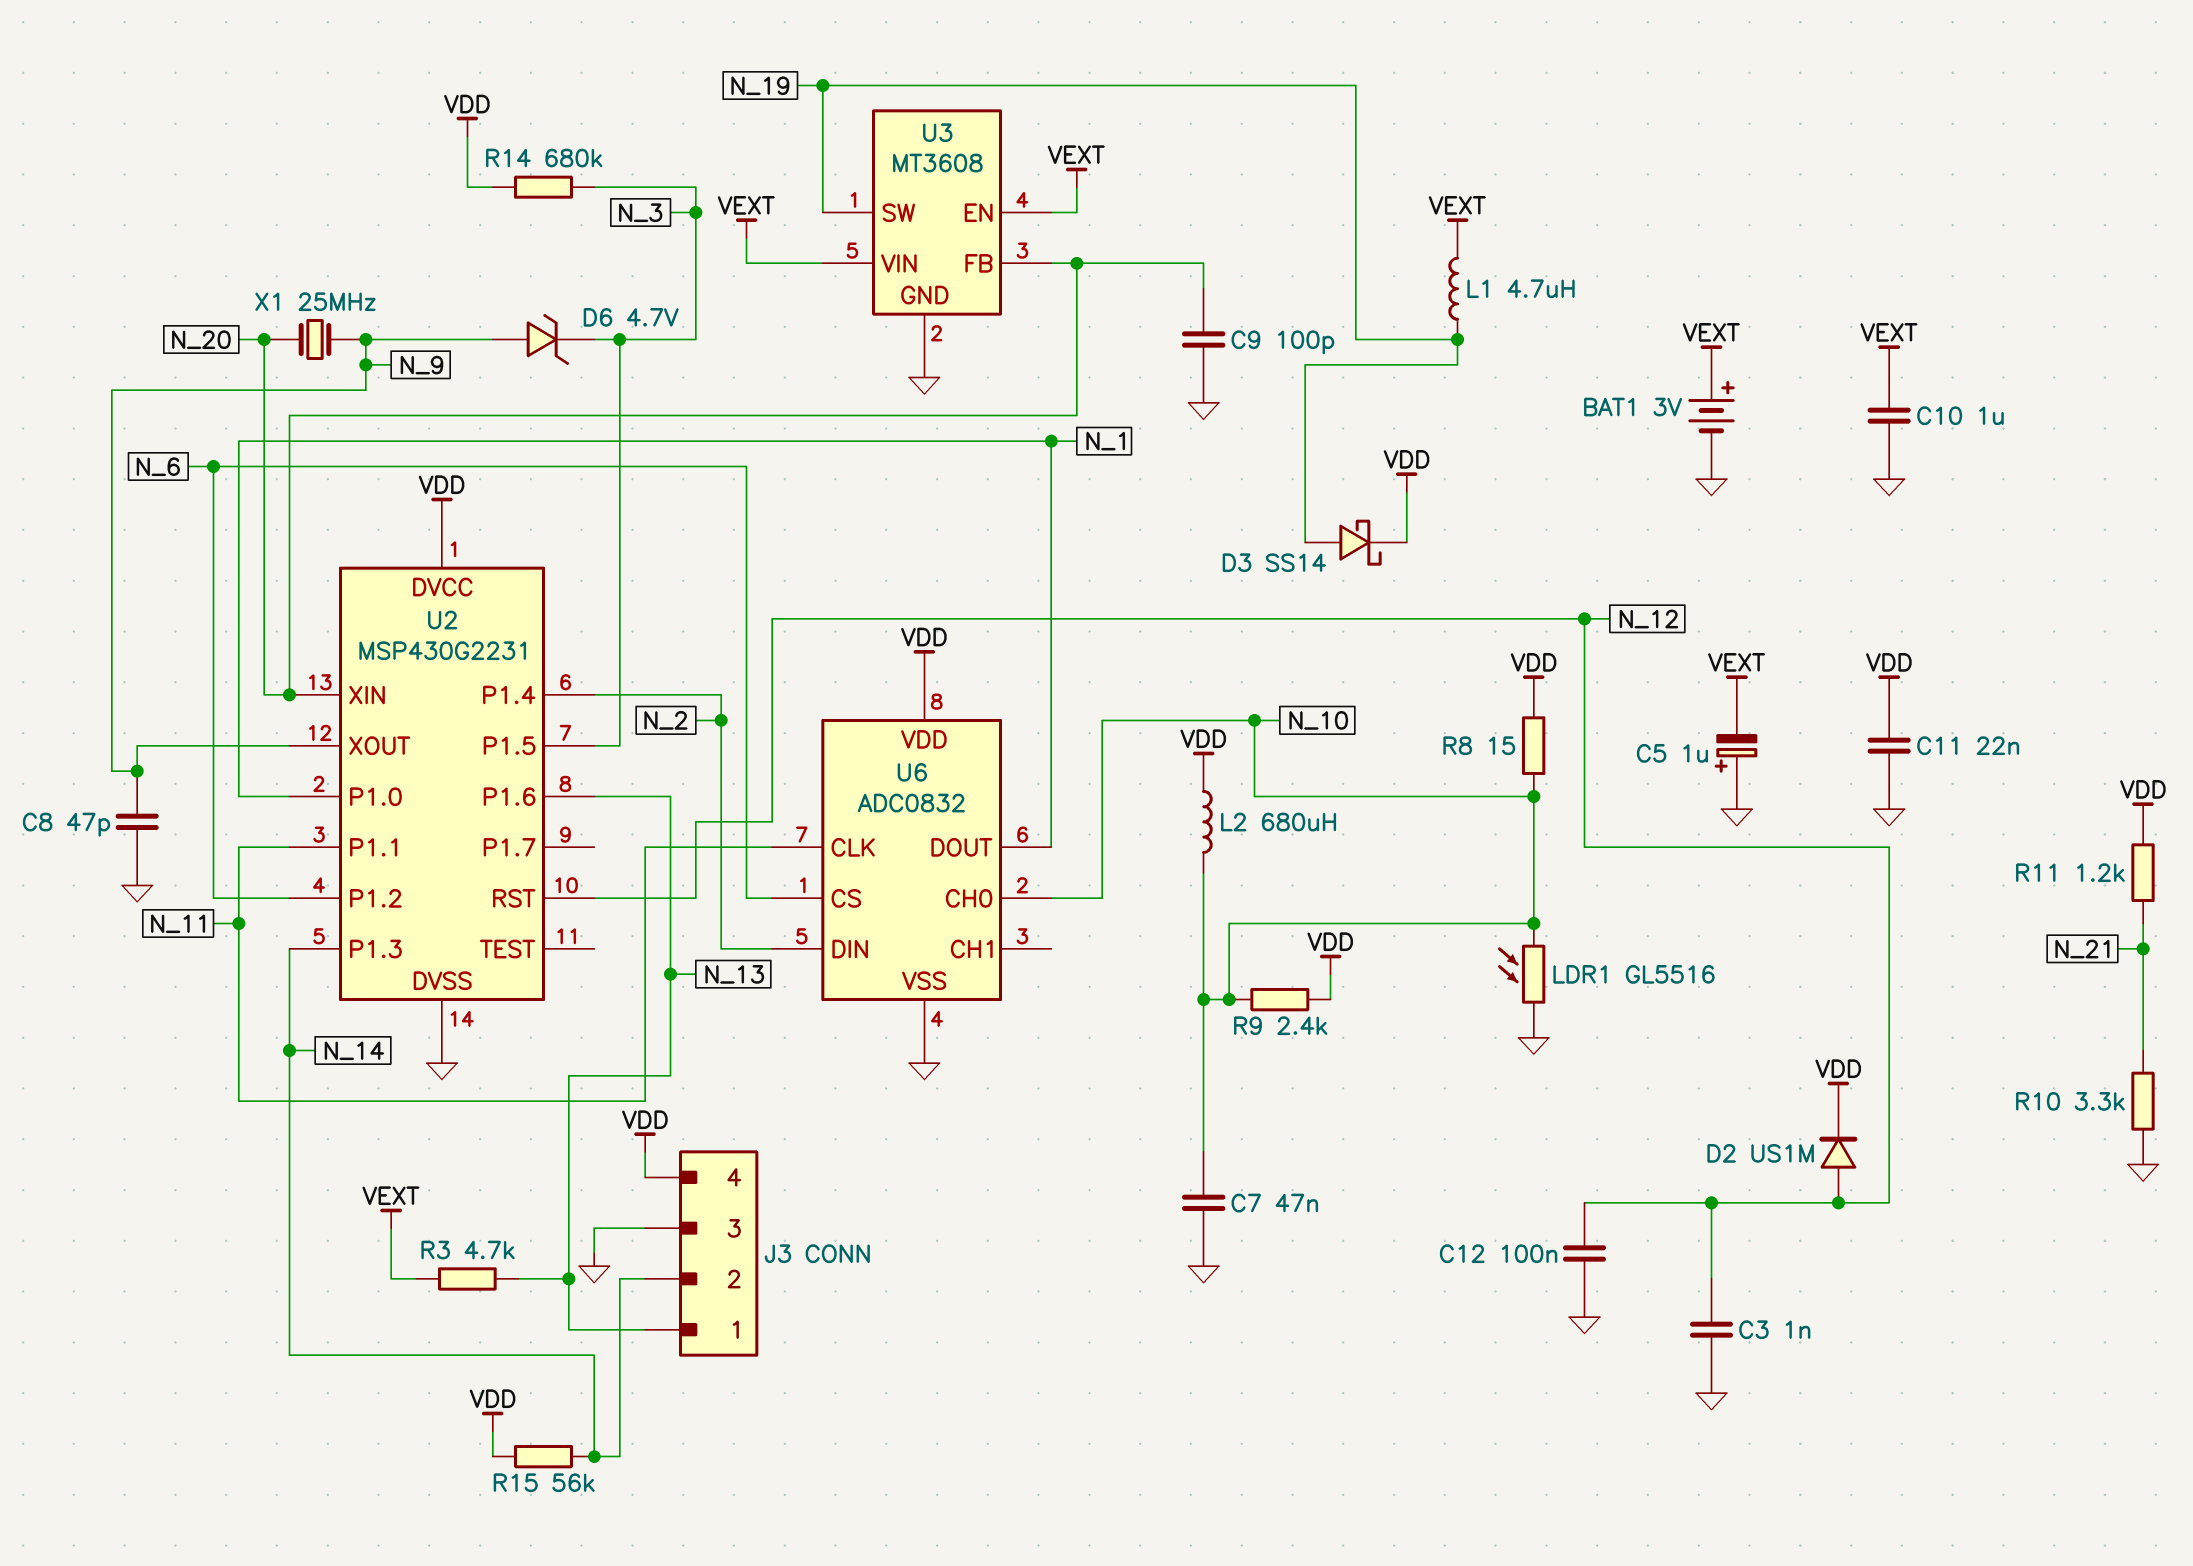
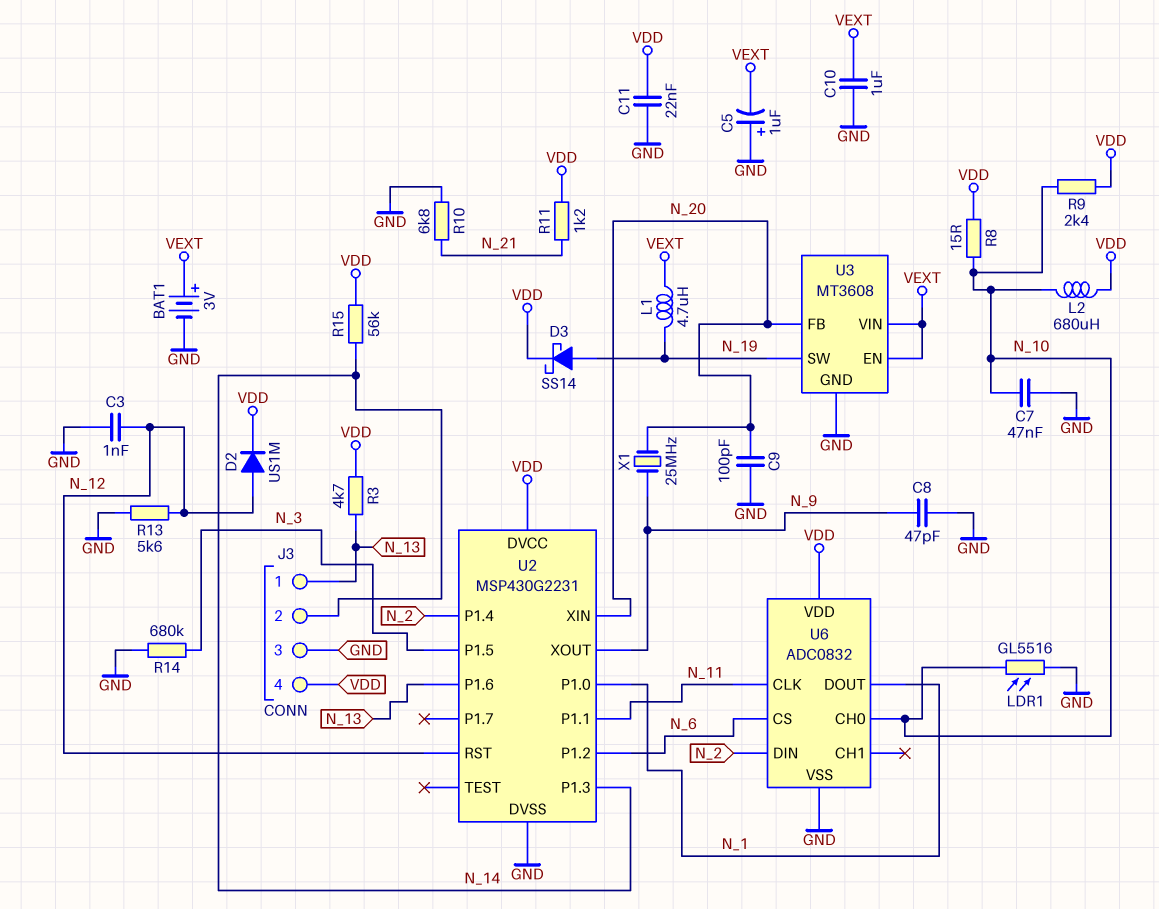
C12: 100nF (GND, N_12) -> none
D6: zener 4.7V (A N_9, K N_3) -> none
R3: 4.7k (N_13, VEXT) -> 4.7k (N_13, VDD)
R10: 3.3k (GND, N_21) -> 6.8k (GND, N_21)
R13: none -> 5.6k (GND, N_12)
R14: 680k (N_3, VDD) -> 680k (GND, N_3)

